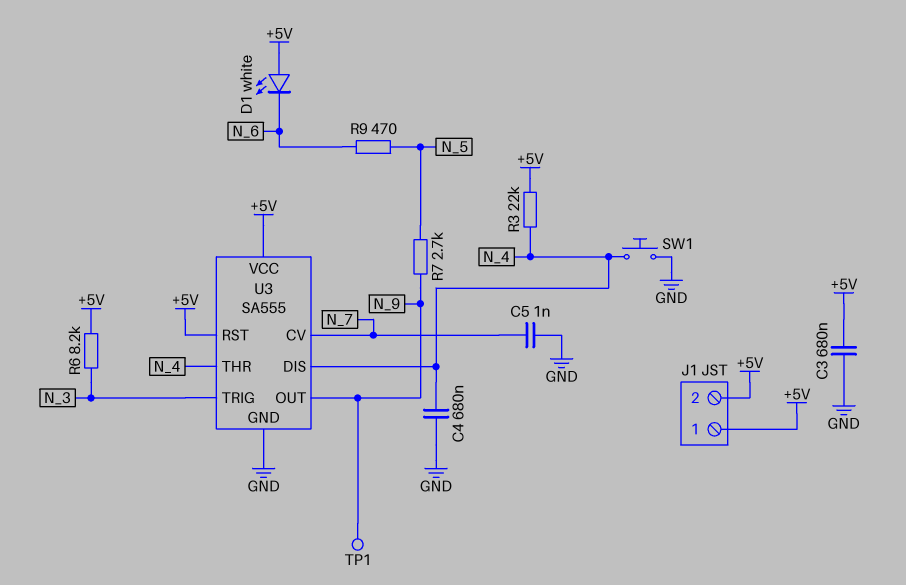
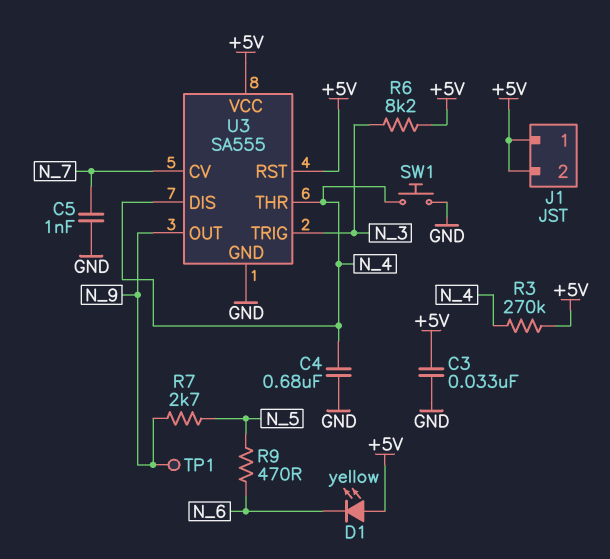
C3: 680nF (+5V, GND) -> 33nF (+5V, GND)
D1: LED white (A +5V, K N_6) -> LED yellow (A +5V, K N_6)
R3: 22k (+5V, N_4) -> 270k (+5V, N_4)

